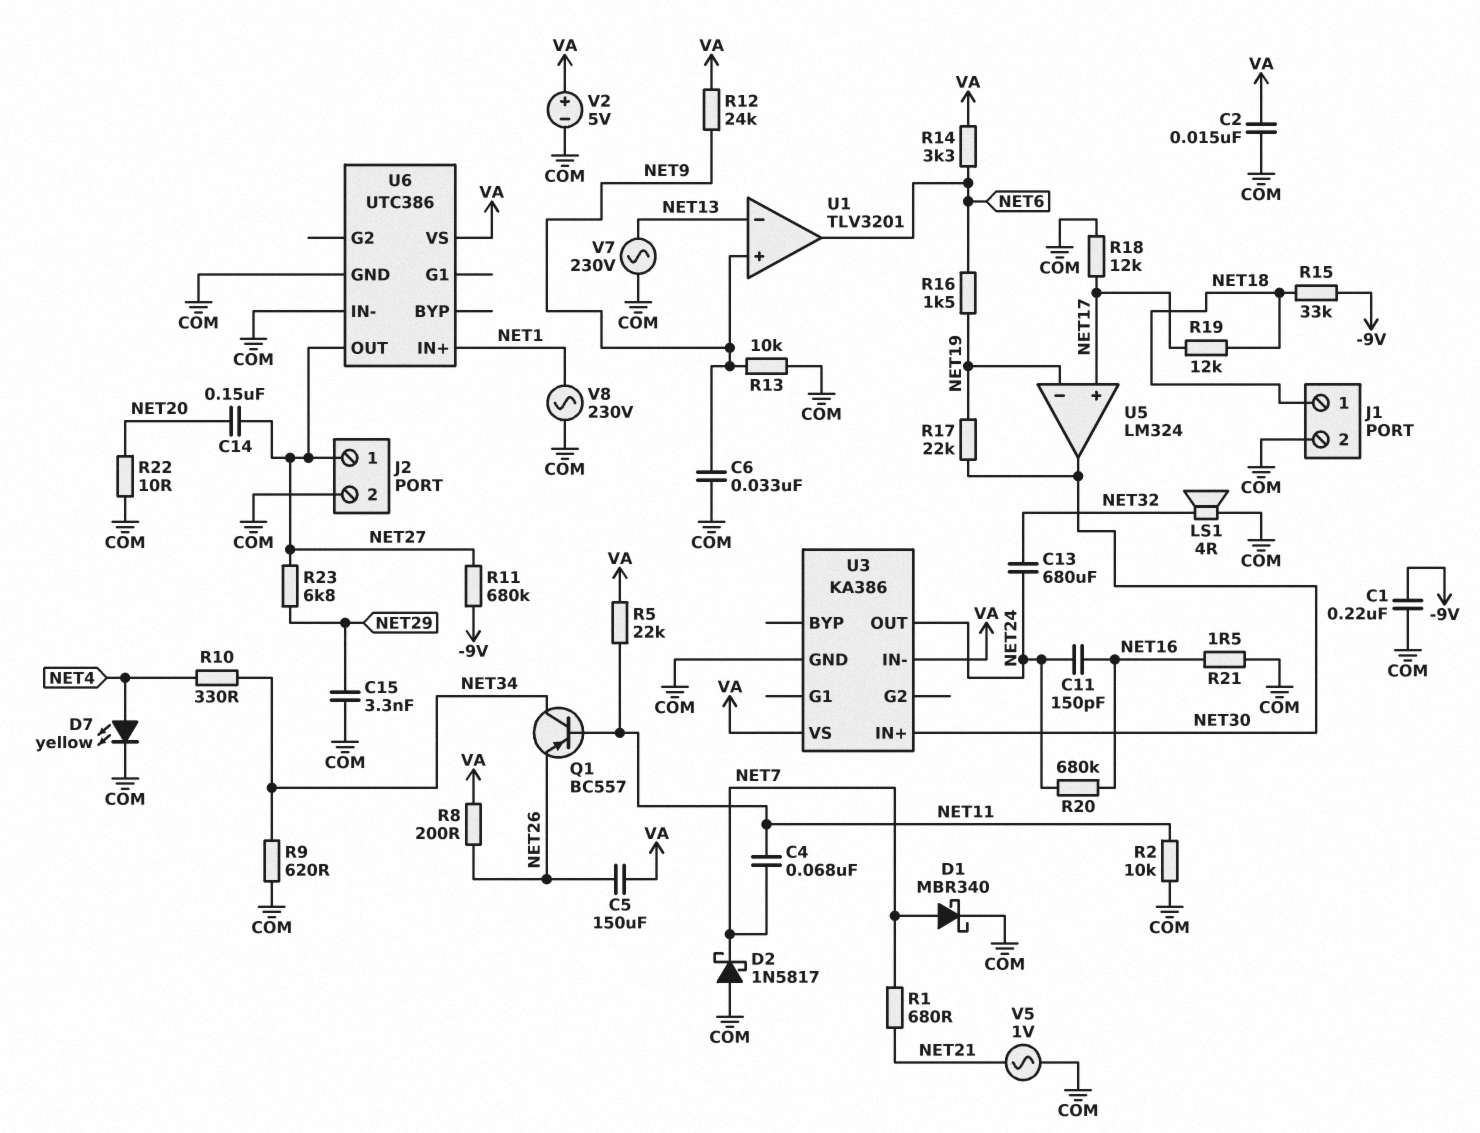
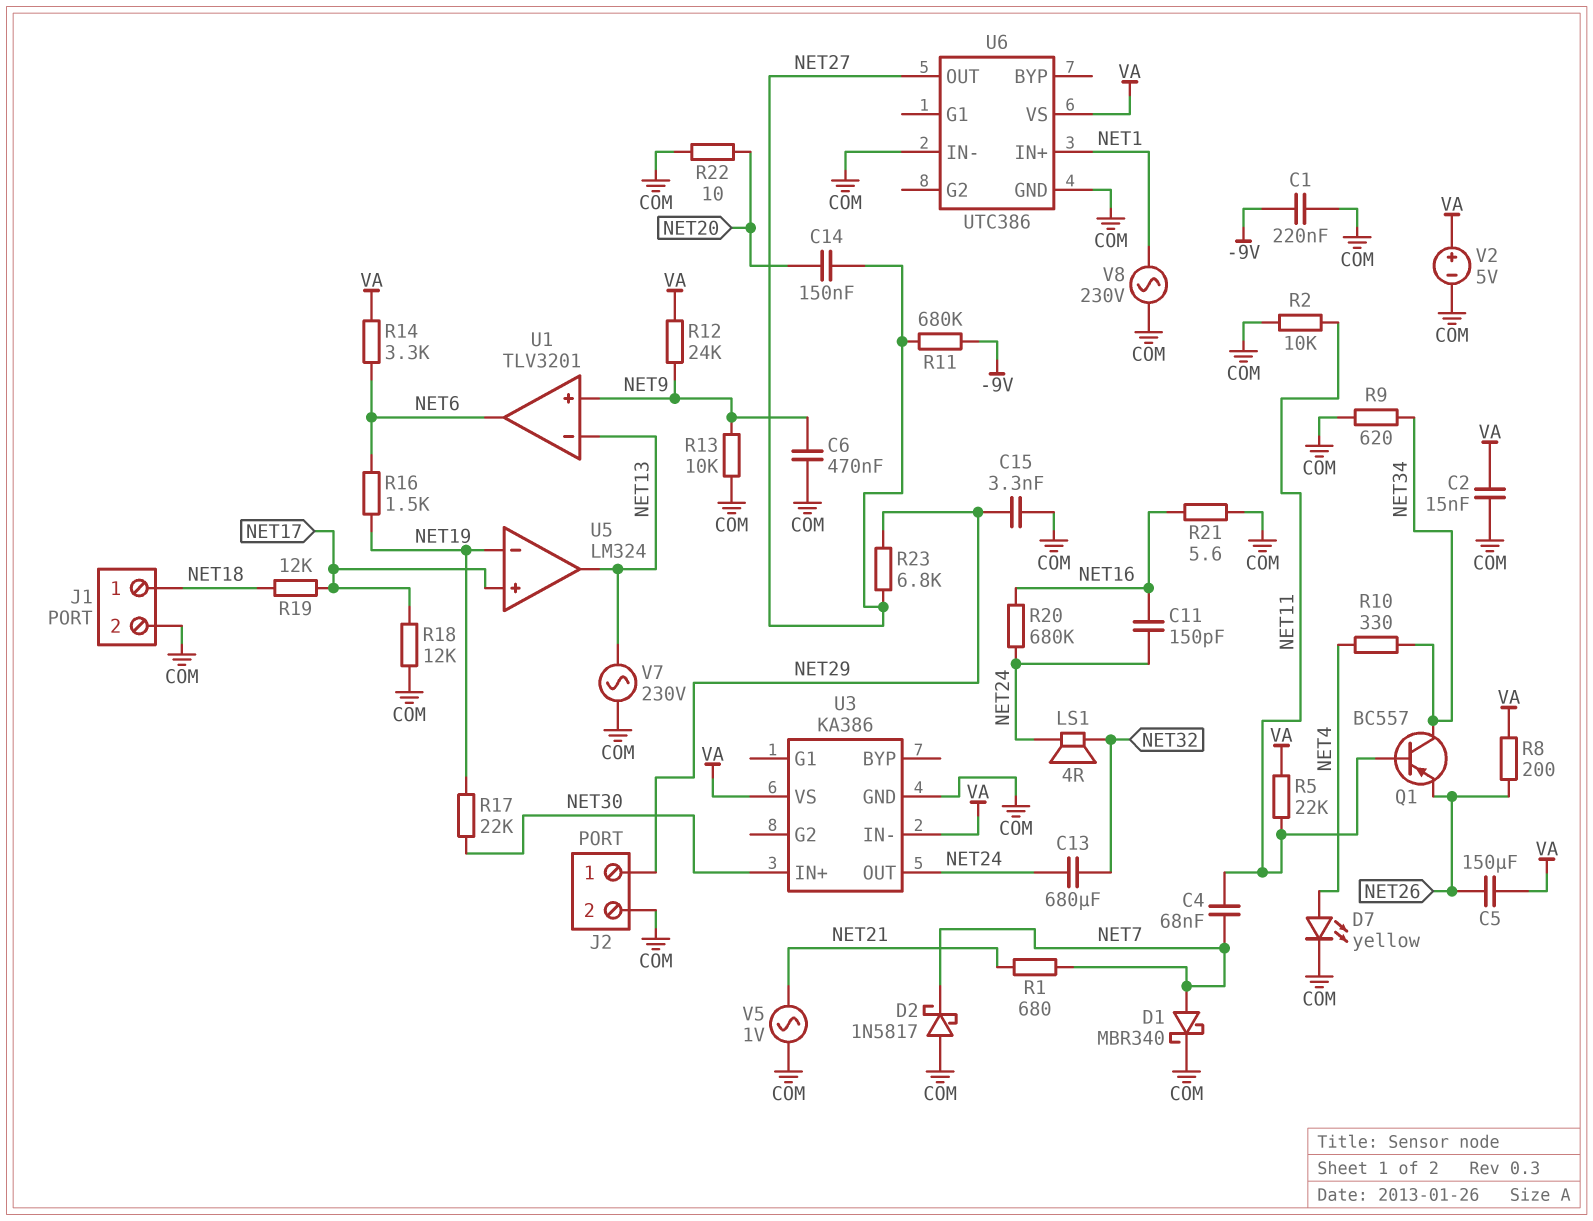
C6: 33nF (COM, NET9) -> 470nF (COM, NET9)
J2 pin 1: NET27 -> NET29
LS1: speaker 4R (COM, NET32) -> speaker 4R (NET24, NET32)
R15: 33k (-9V, NET18) -> none
R21: 1.5 (COM, NET16) -> 5.6 (COM, NET16)
U5 pin out: NET30 -> NET13

